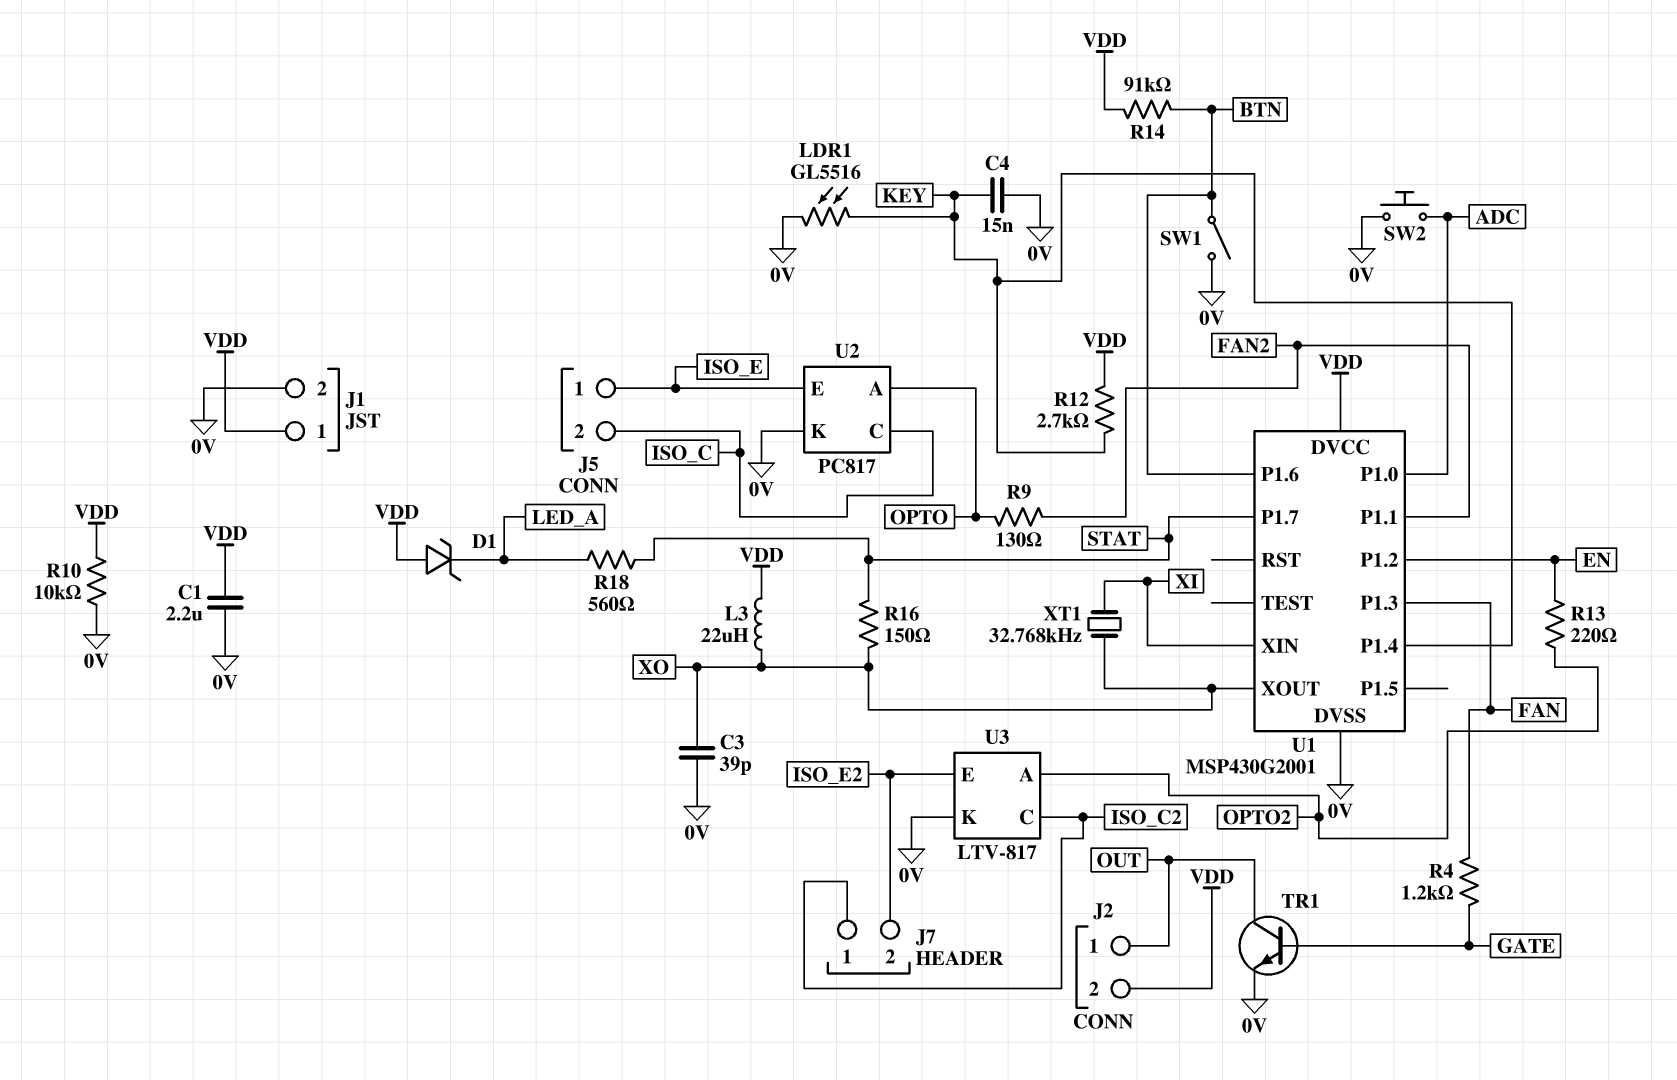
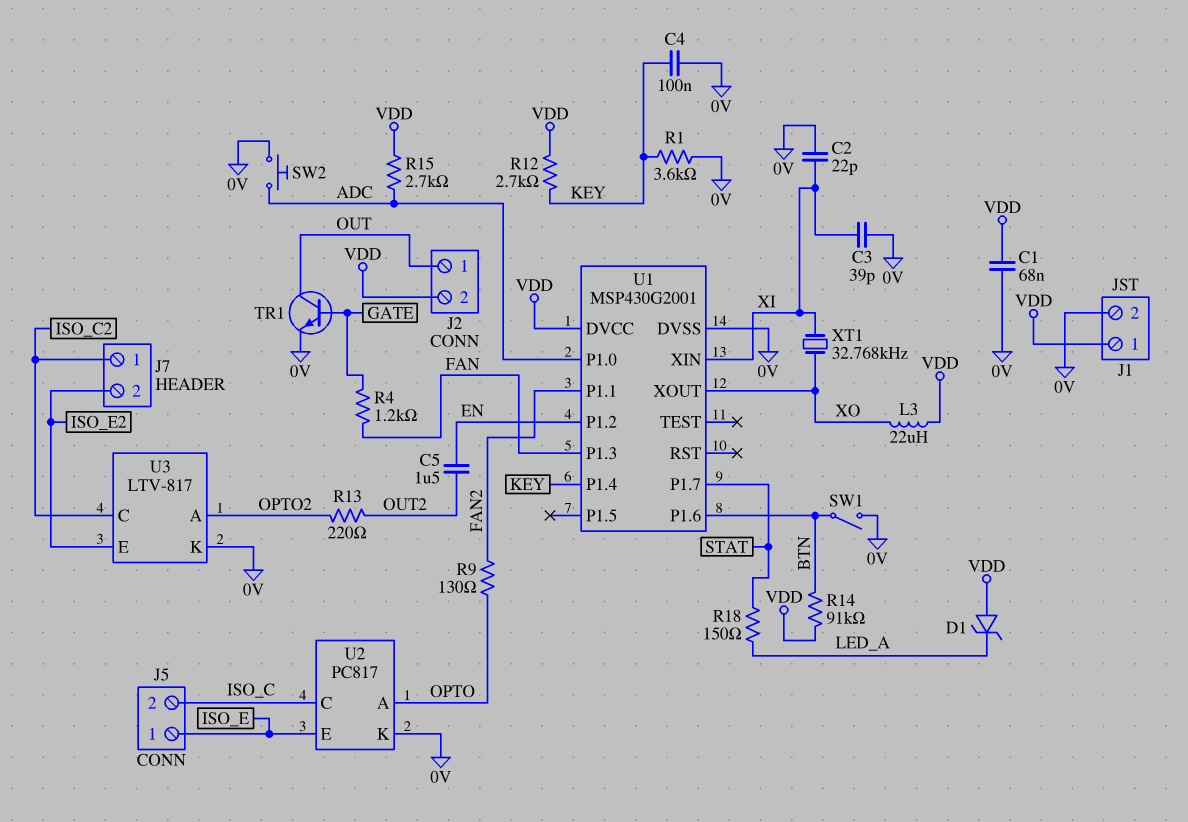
C1: 2.2uF (0V, VDD) -> 68nF (0V, VDD)
C2: none -> 22pF (0V, XI)
C3: 39pF (0V, XO) -> 39pF (0V, XI)
C4: 15nF (0V, KEY) -> 100nF (0V, KEY)
C5: none -> 1.5uF (EN, OUT2)
LDR1: GL5516 (0V, KEY) -> none
R1: none -> 3.6k (0V, KEY)
R10: 10k (0V, VDD) -> none
R13: 220 (EN, OPTO2) -> 220 (OPTO2, OUT2)
R15: none -> 2.7k (ADC, VDD)
R16: 150 (STAT, XO) -> none
R18: 560 (LED_A, STAT) -> 150 (LED_A, STAT)

